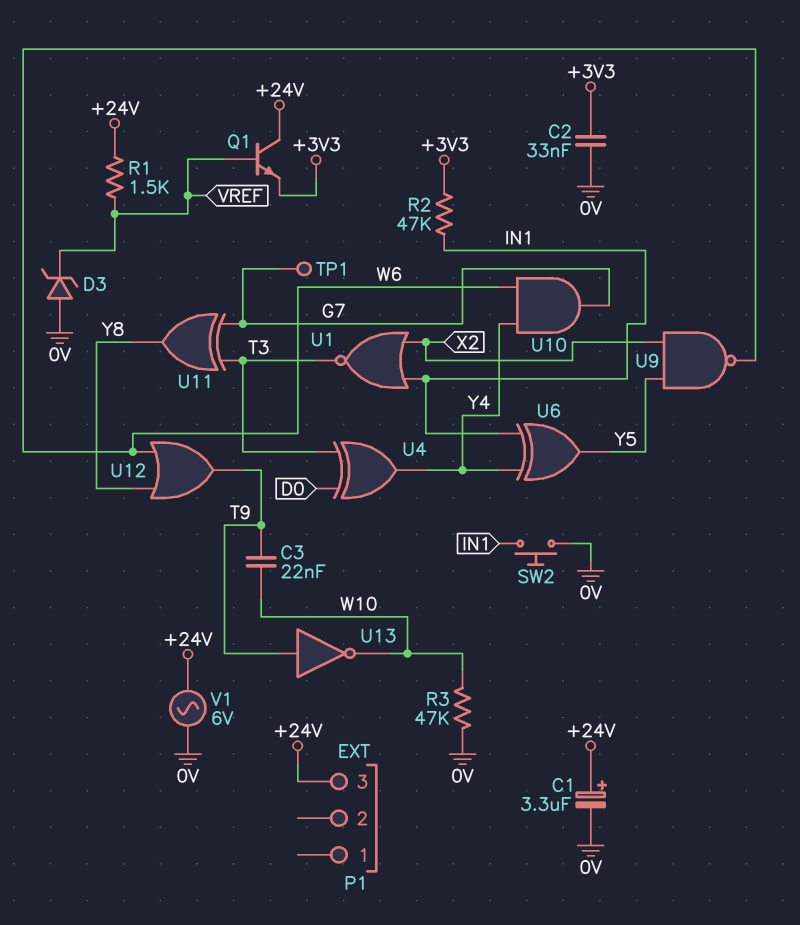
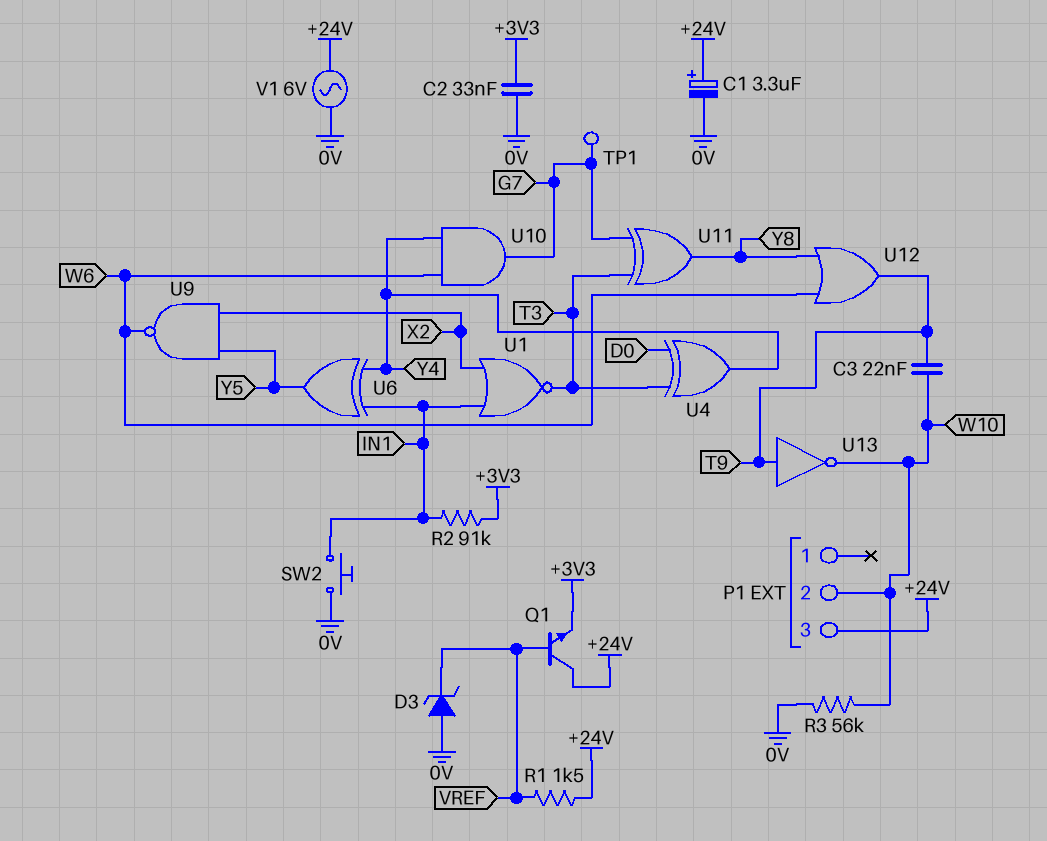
P1 pin 2: none -> W10
R2: 47k (+3V3, IN1) -> 91k (+3V3, IN1)
R3: 47k (0V, W10) -> 56k (0V, W10)

